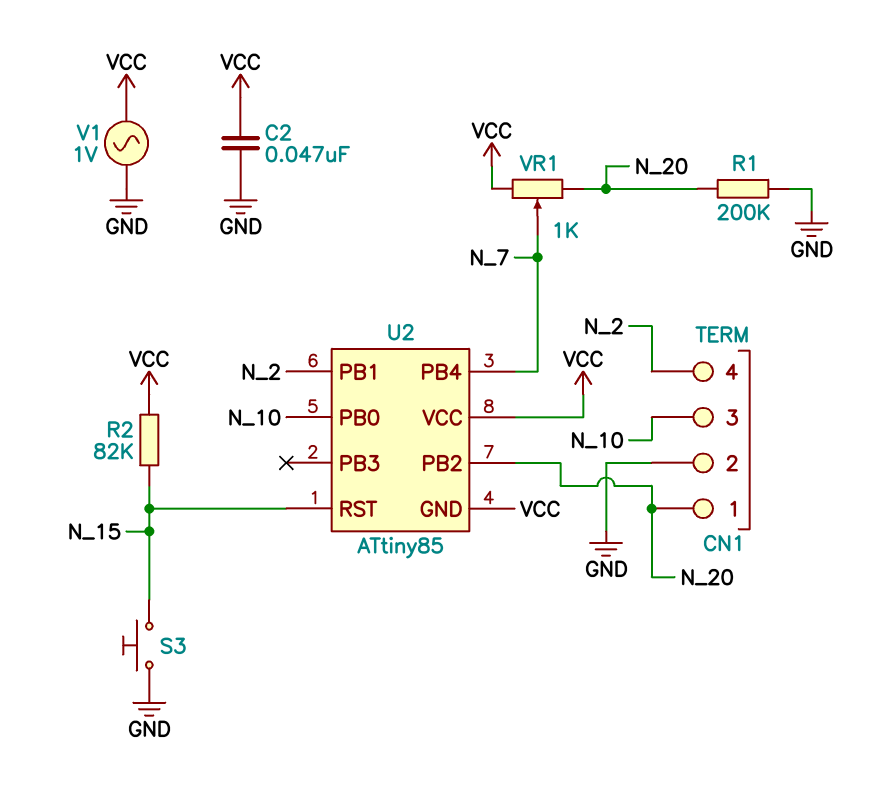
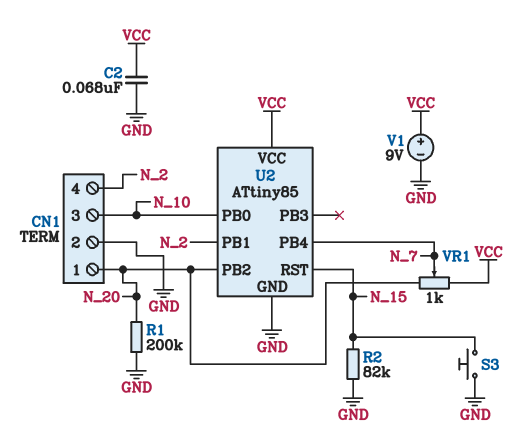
C2: 47nF (GND, VCC) -> 68nF (GND, VCC)
R2: 82k (N_15, VCC) -> 82k (GND, N_15)
U2 pin GND: VCC -> GND
V1: AC 1V (GND, VCC) -> 9V (plus VCC, minus GND)

